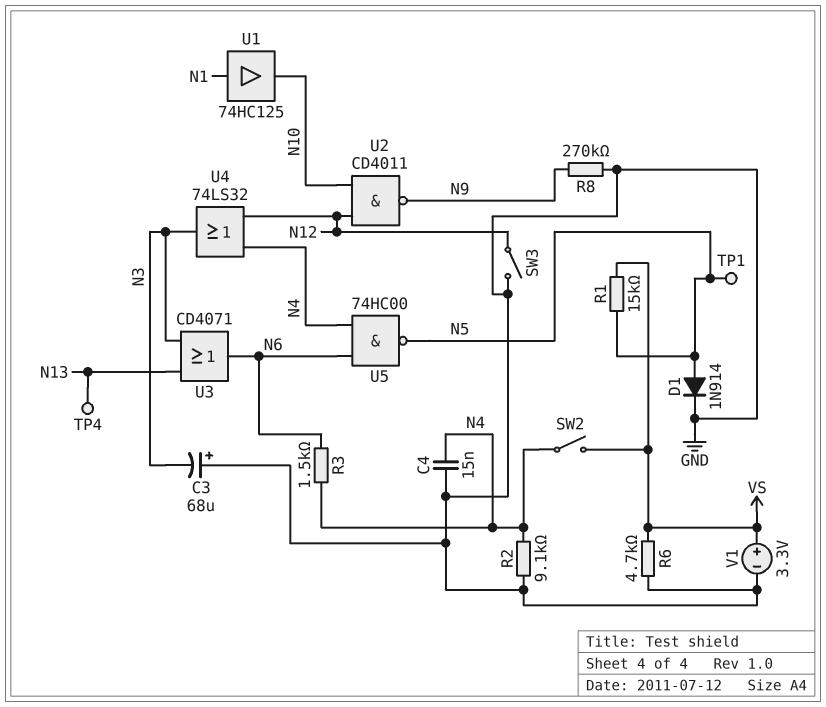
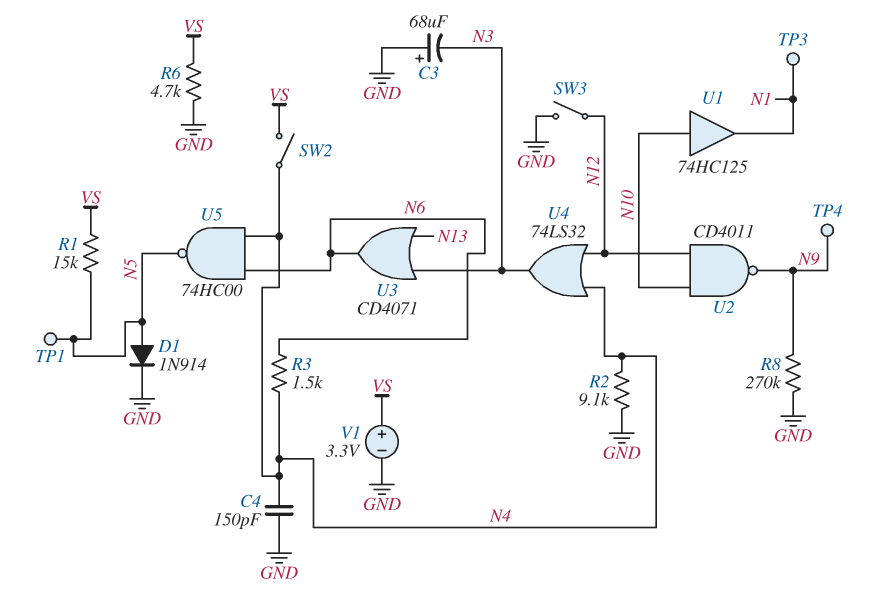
C4: 15nF (GND, N4) -> 150pF (GND, N4)
TP3: none -> test point (N1)
TP4: test point (N13) -> test point (N9)
U1: buffer 74HC125 (in N1, out N10) -> buffer 74HC125 (in N10, out N1)

